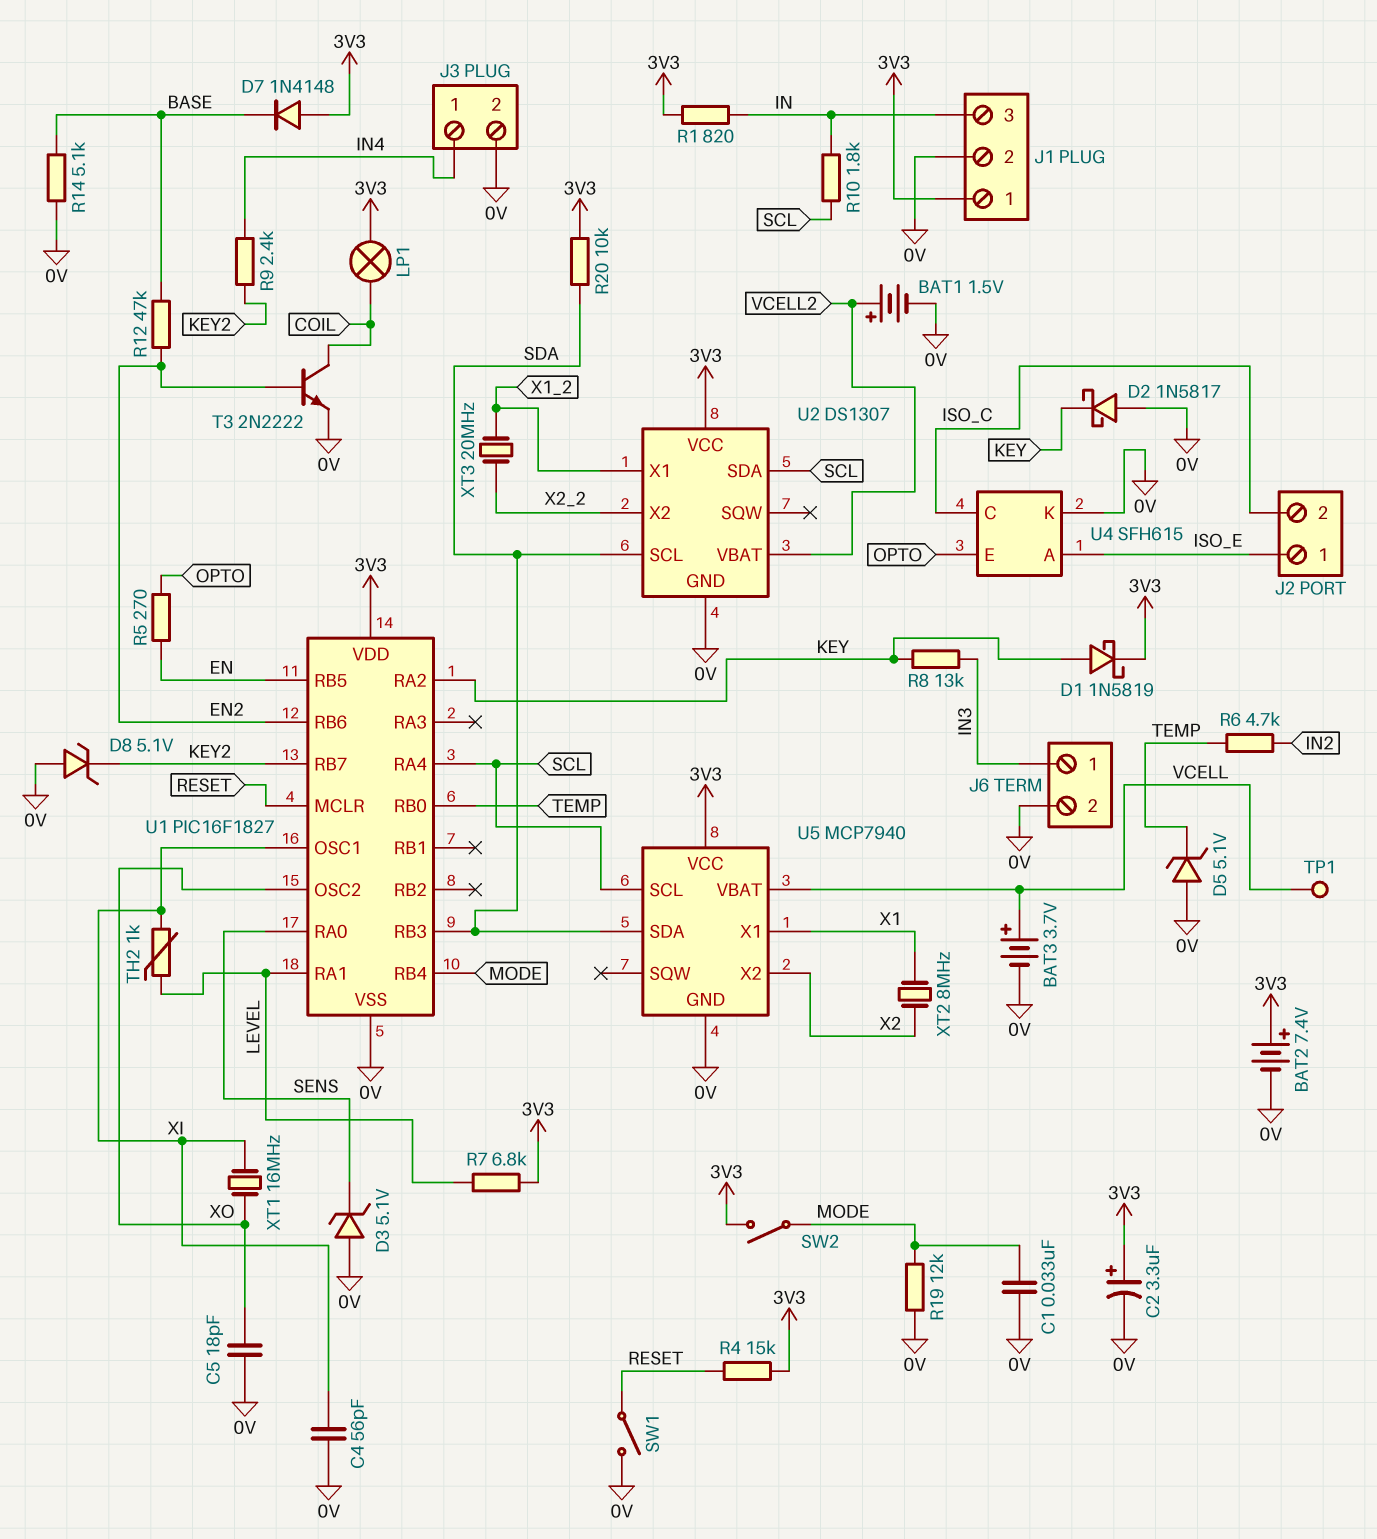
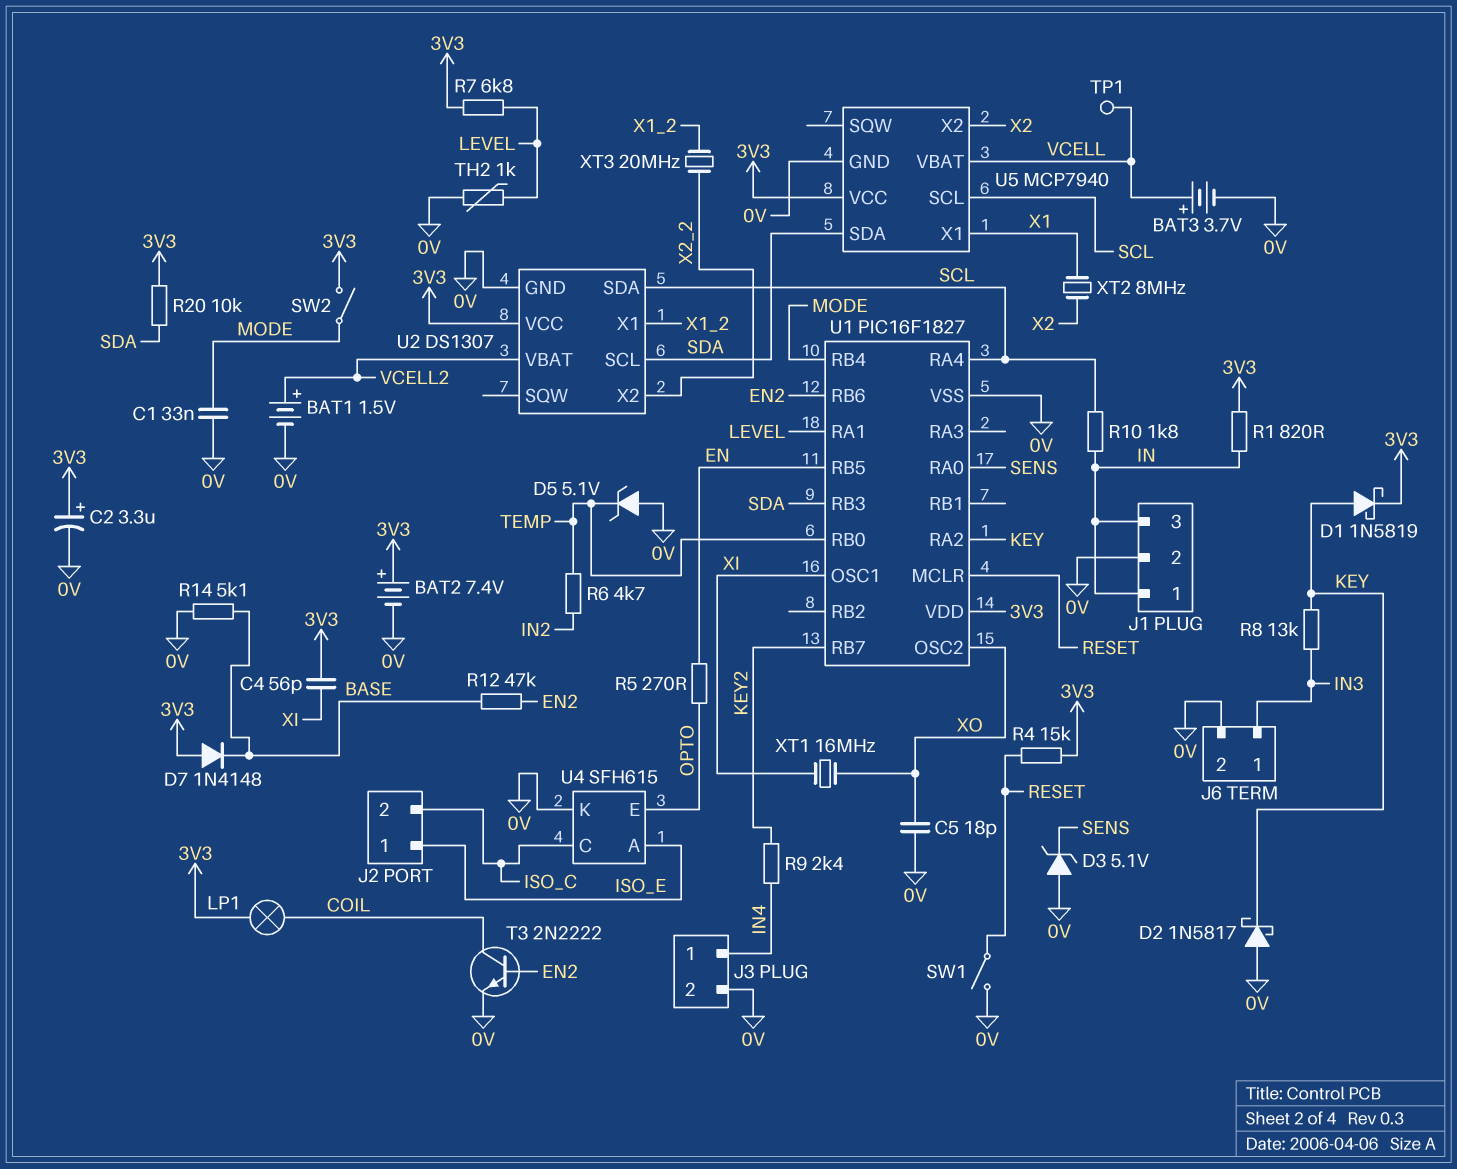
C4: 56pF (0V, XI) -> 56pF (3V3, XI)
D8: zener 5.1V (A 0V, K KEY2) -> none
J1 pin 1: 3V3 -> IN
R19: 12k (0V, MODE) -> none
TH2: 1k (LEVEL, XI) -> 1k (0V, LEVEL)

